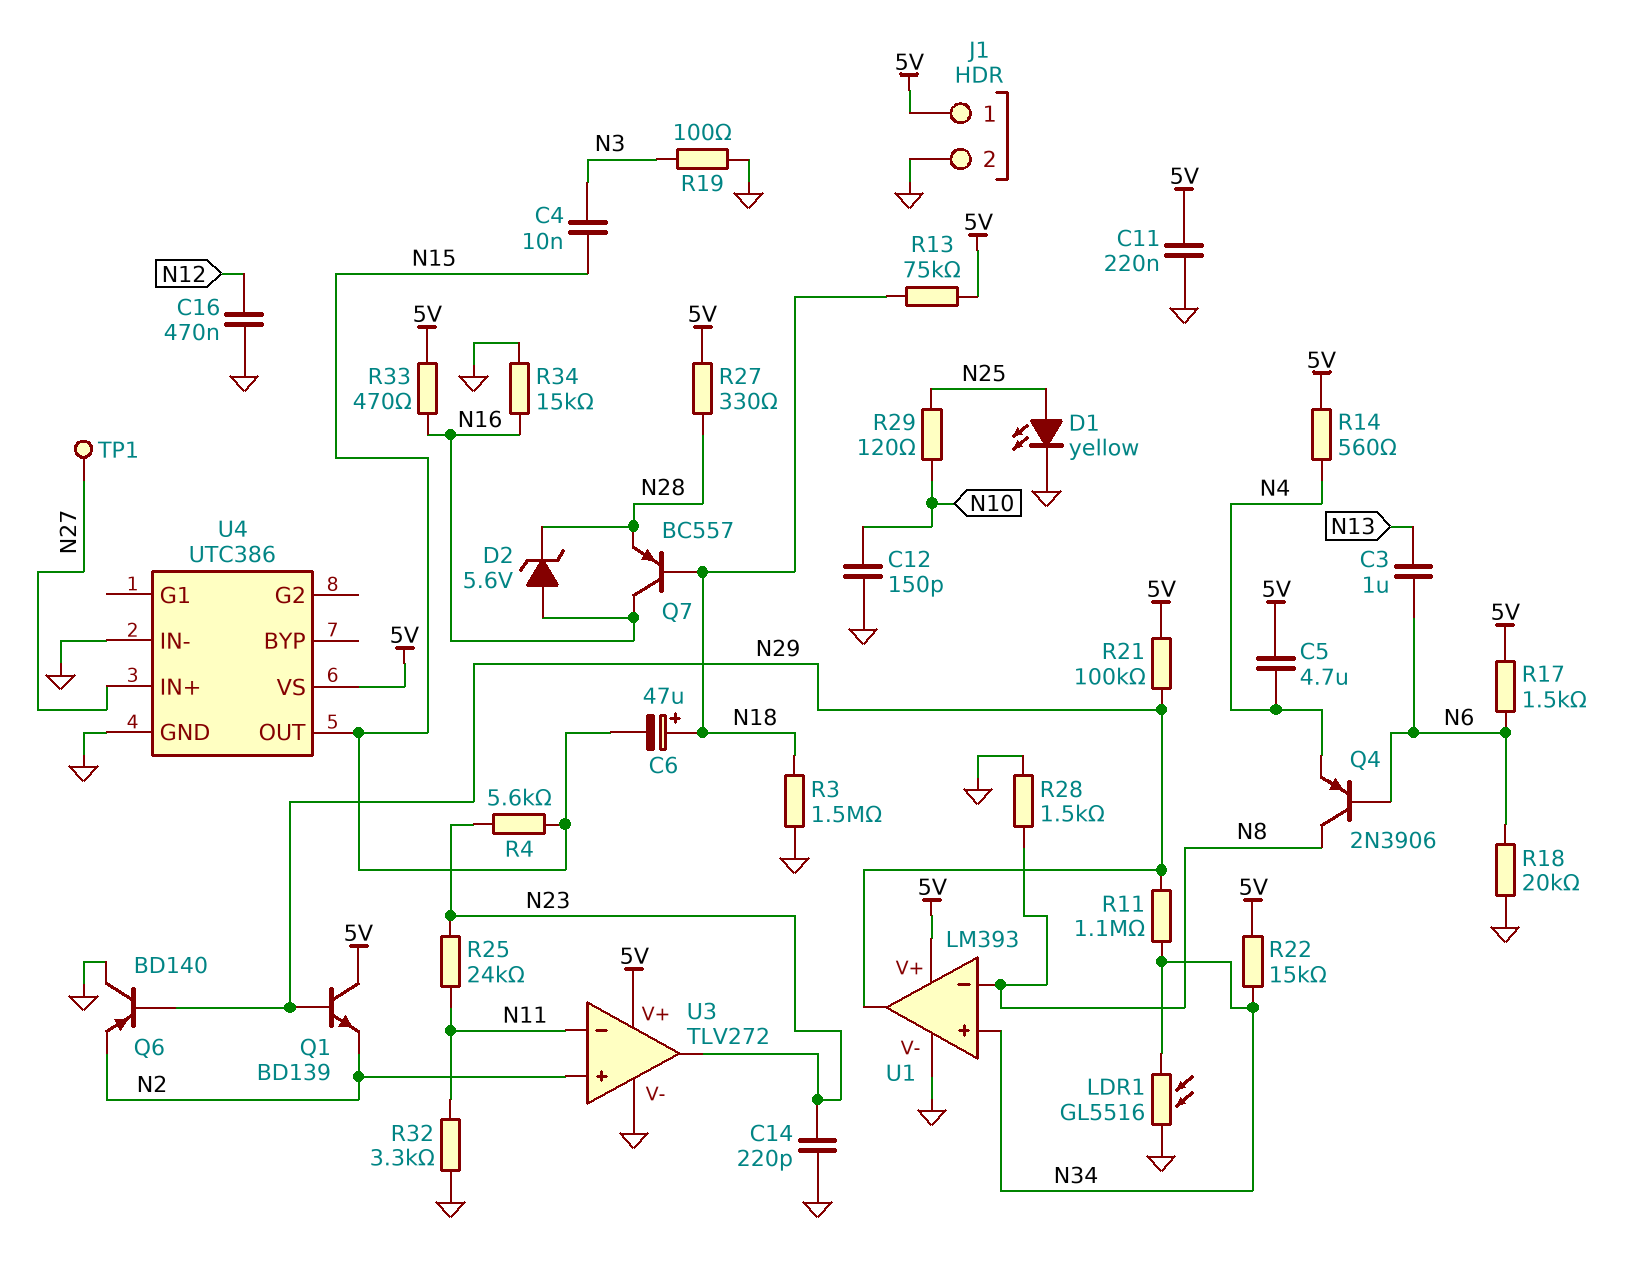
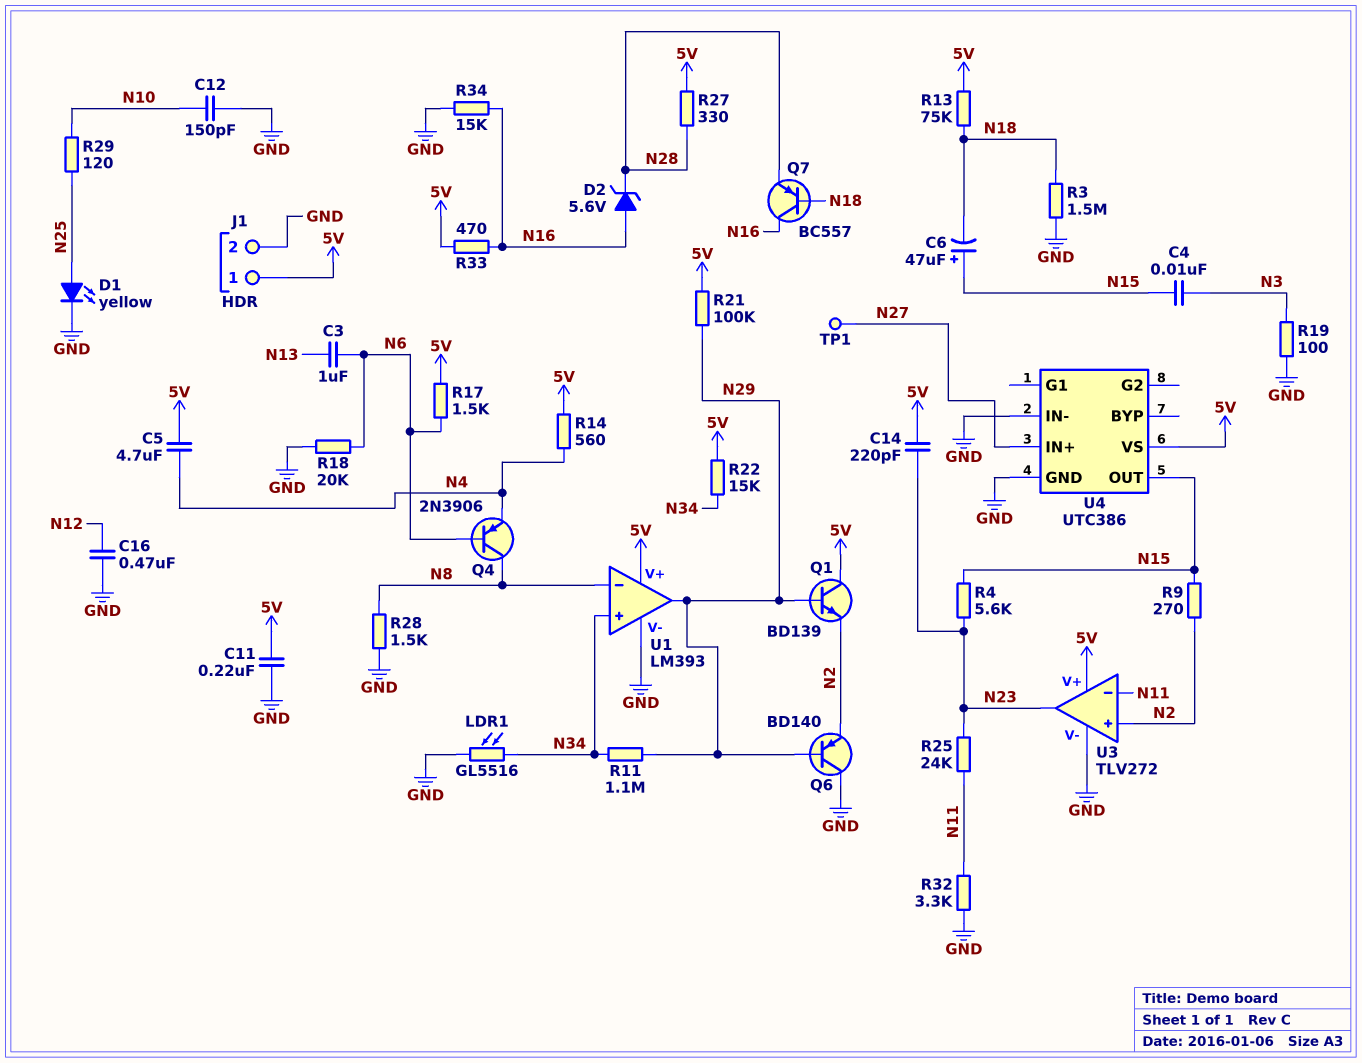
C6: 47uF (plus N18, minus N15) -> 47uF (plus N15, minus N18)
C14: 220pF (GND, N23) -> 220pF (5V, N23)
R9: none -> 270 (N2, N15)

